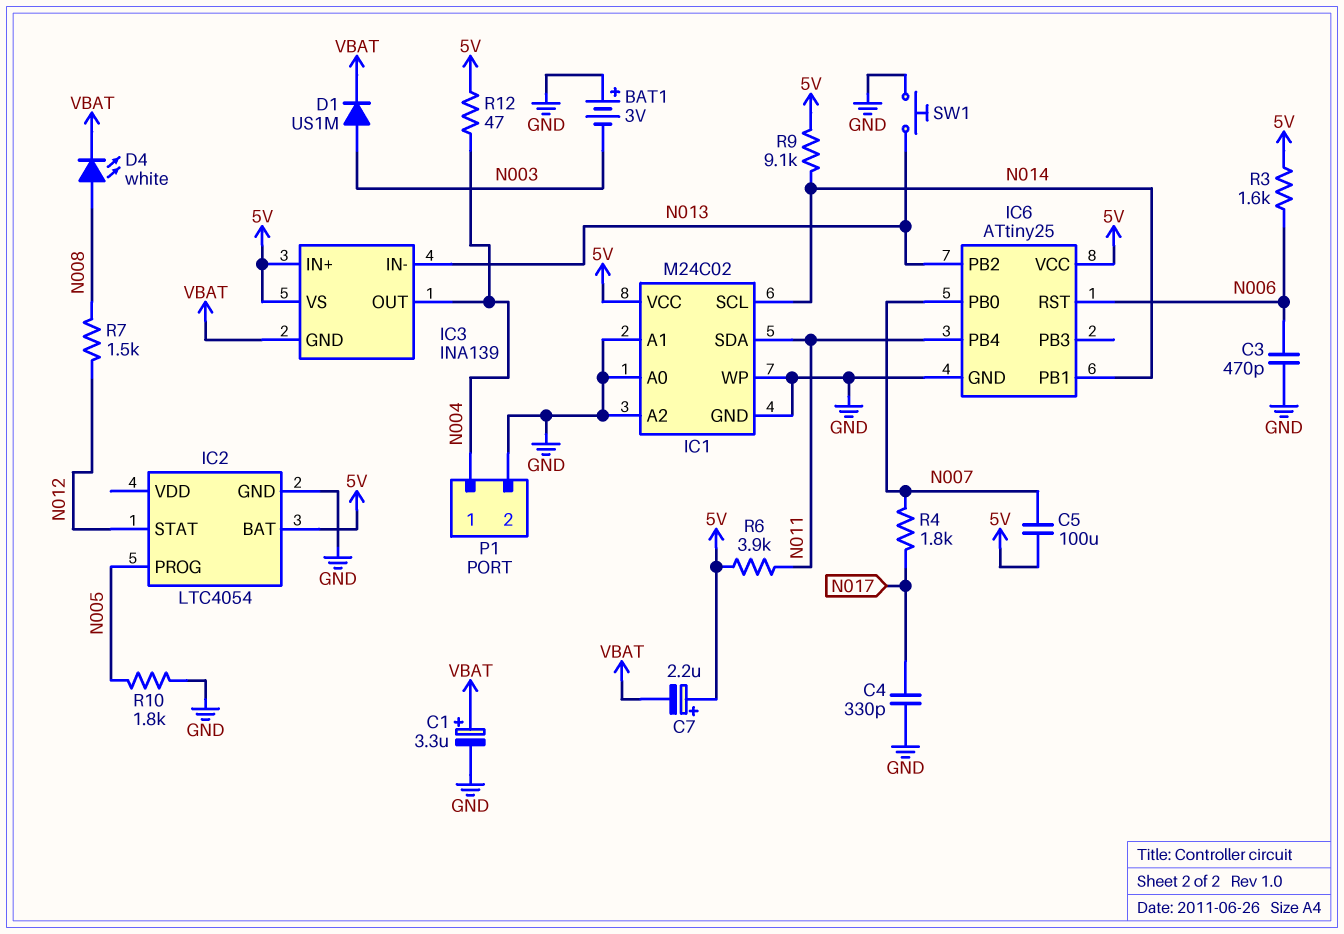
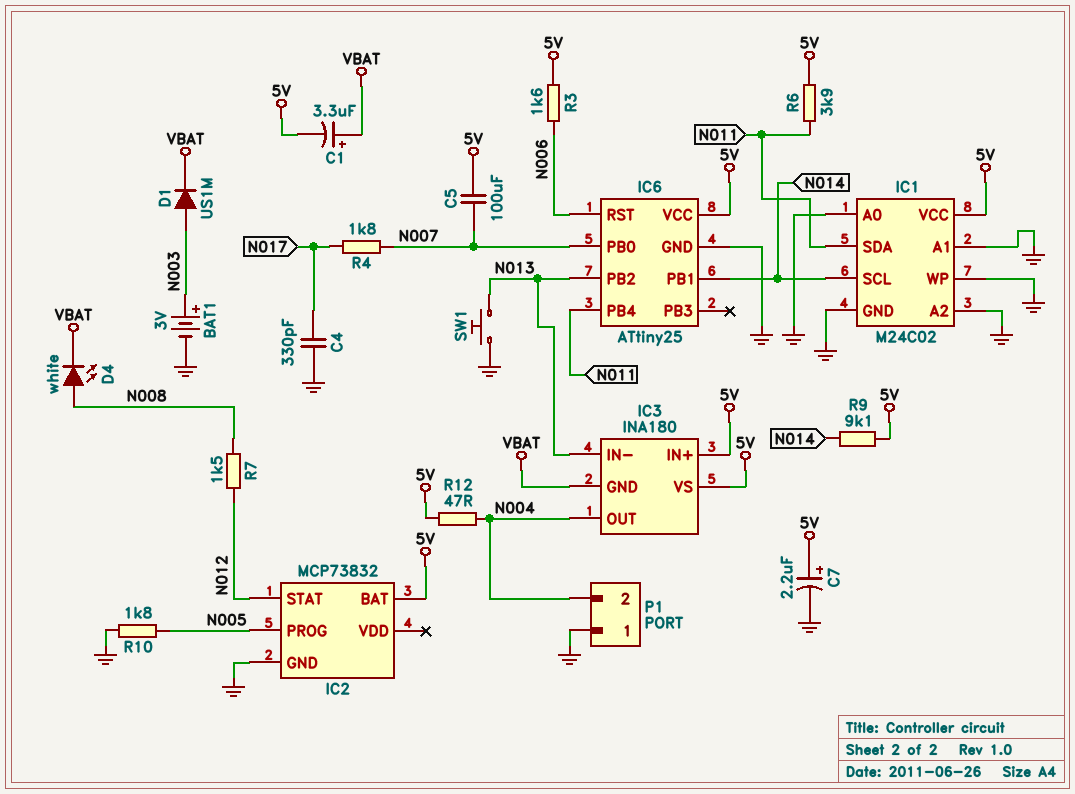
BAT1: 3V (plus GND, minus N003) -> 3V (plus N003, minus GND)
C1: 3.3uF (plus VBAT, minus GND) -> 3.3uF (plus VBAT, minus 5V)
C3: 470pF (GND, N006) -> none
C7: 2.2uF (plus 5V, minus VBAT) -> 2.2uF (plus 5V, minus GND)
IC2: LTC4054 -> MCP73832
IC3: INA139 -> INA180
P1 pin 1: N004 -> GND
P1 pin 2: GND -> N004

